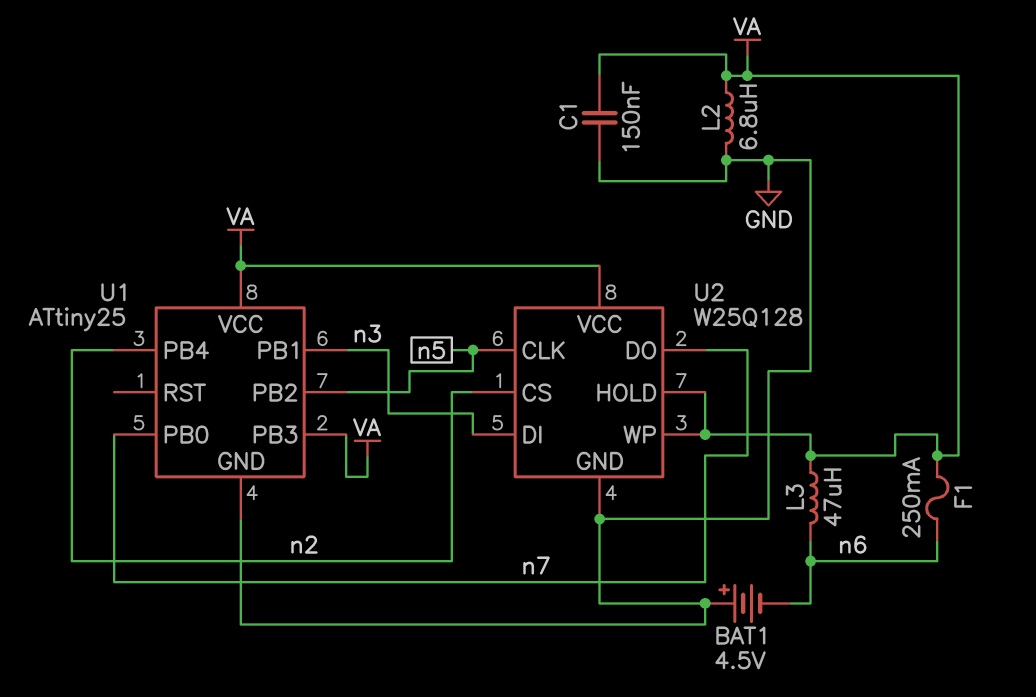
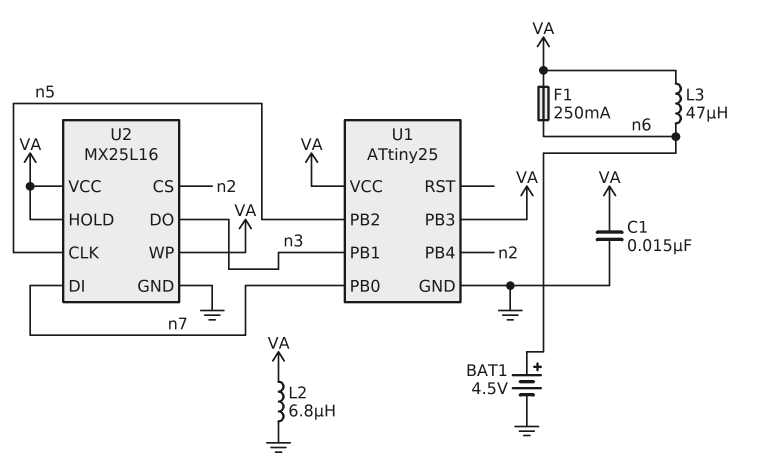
BAT1: 4.5V (plus GND, minus n6) -> 4.5V (plus n6, minus GND)
C1: 150nF (GND, VA) -> 15nF (GND, VA)
U2: W25Q128 -> MX25L16
U2 pin DI: n3 -> n7
U2 pin DO: n7 -> n3

